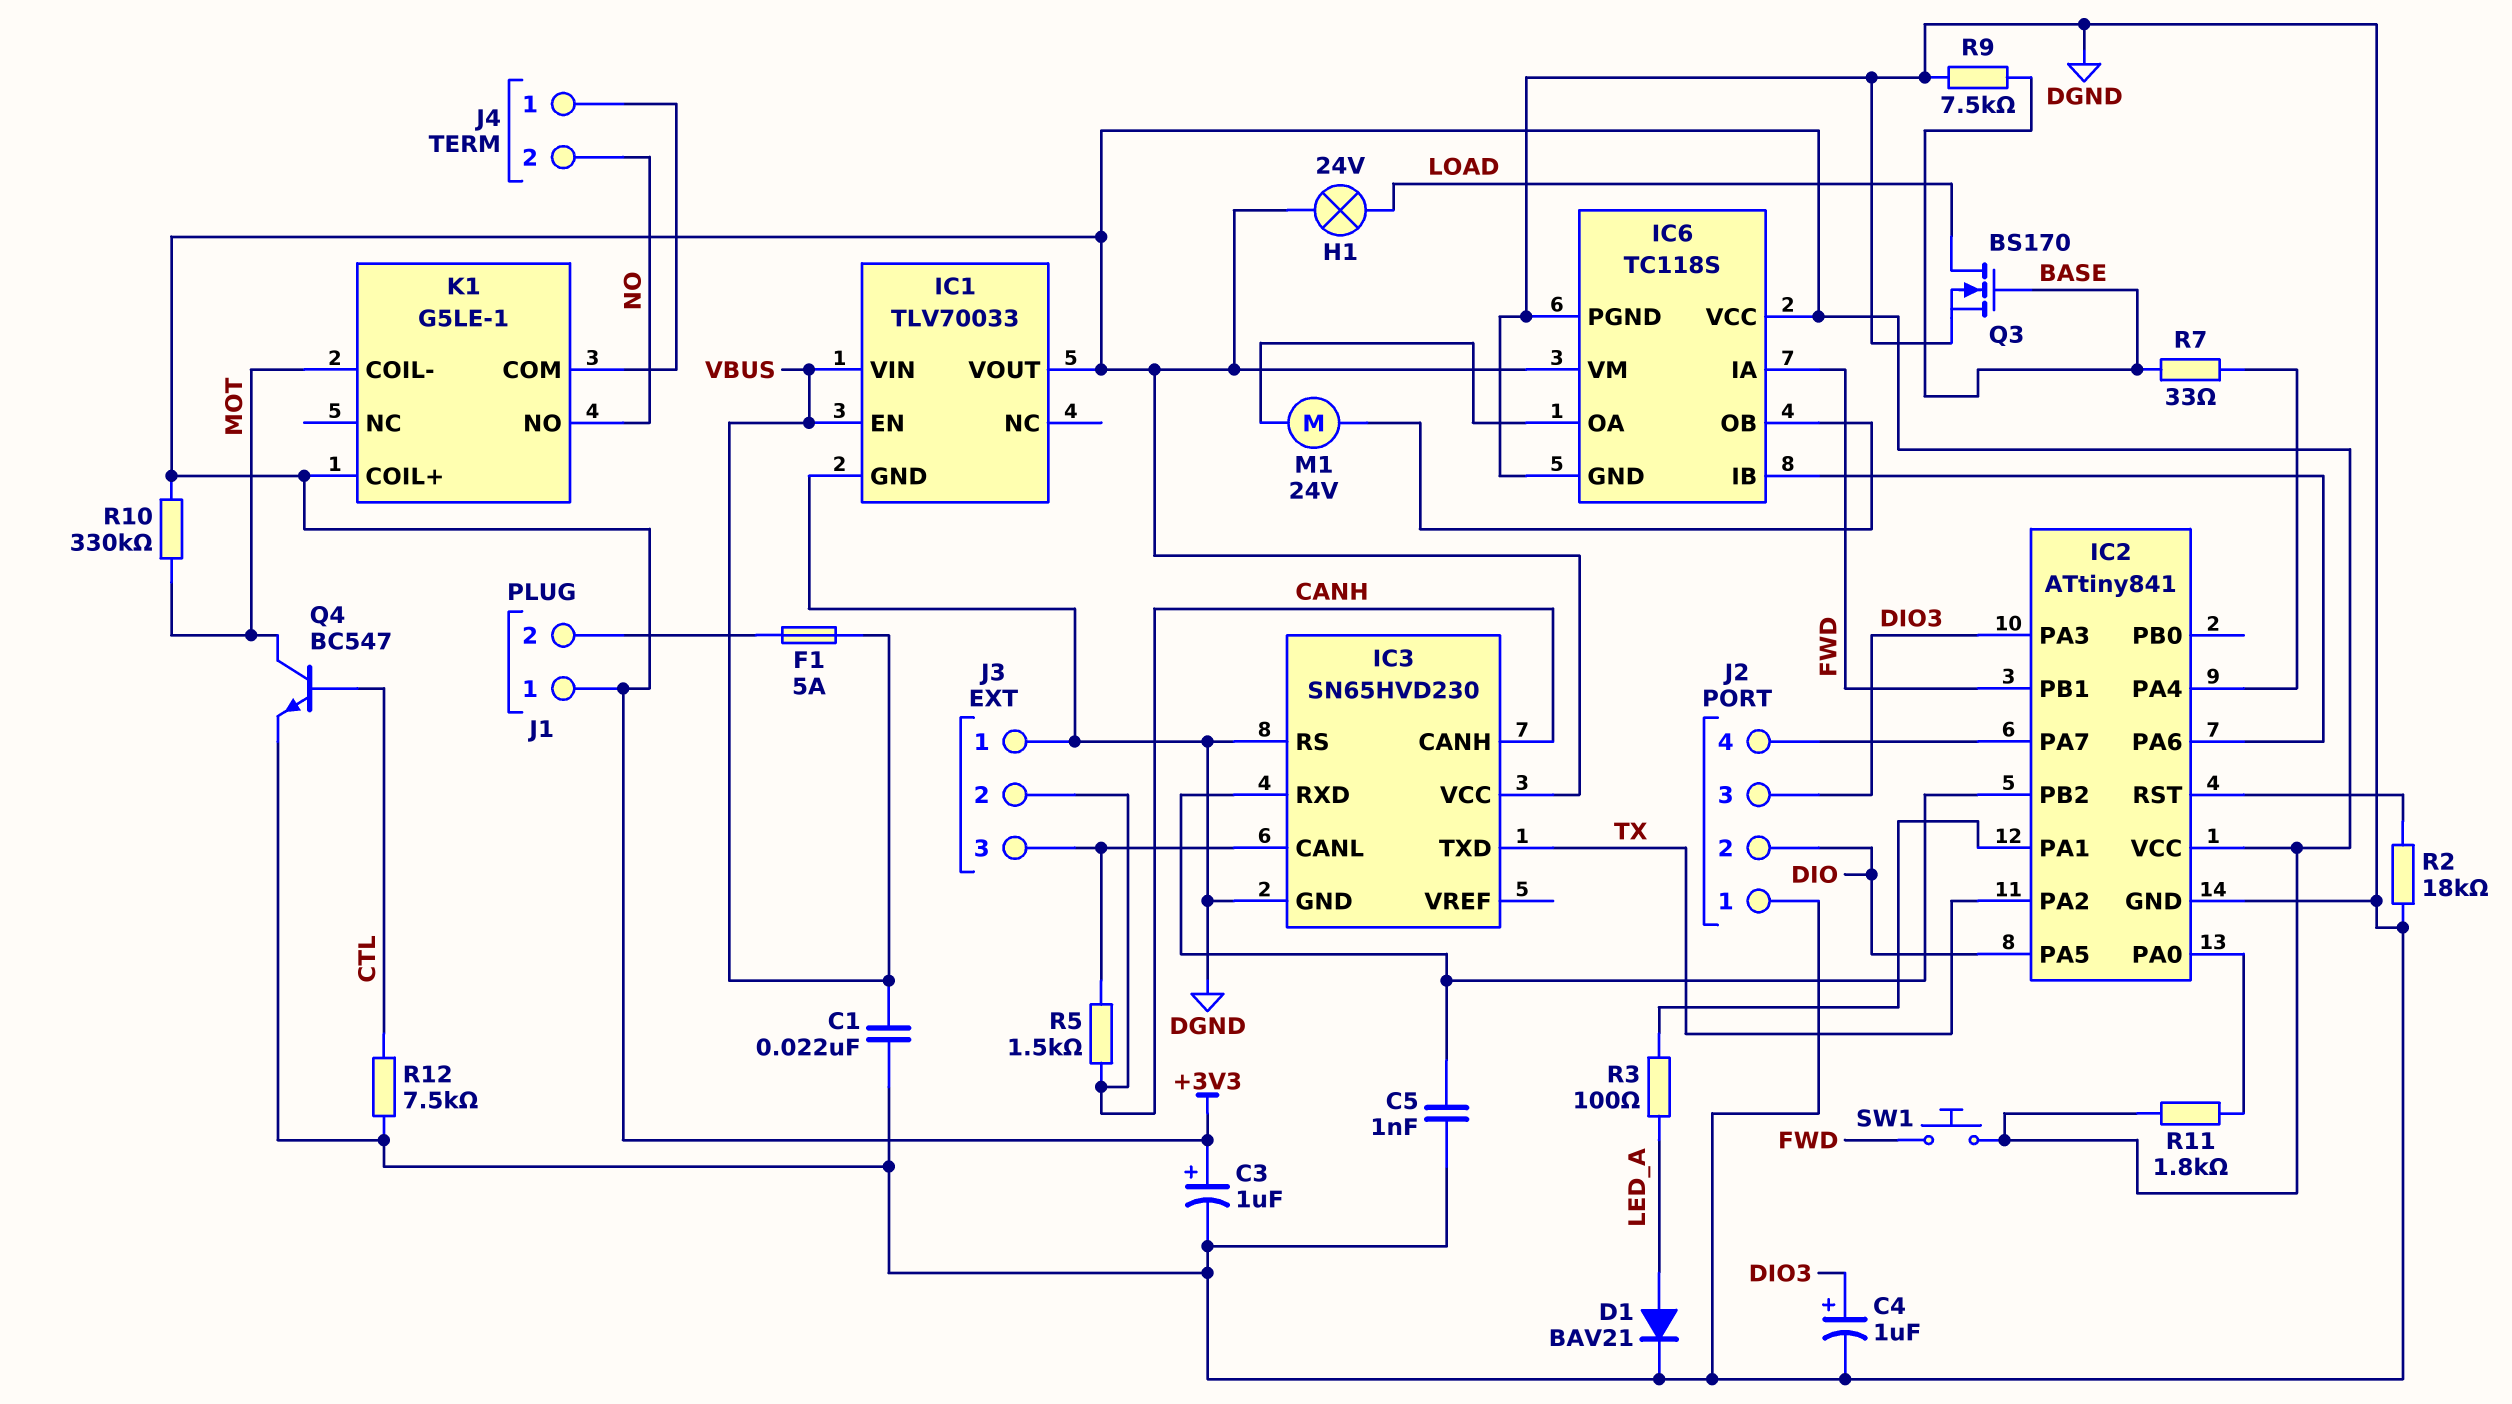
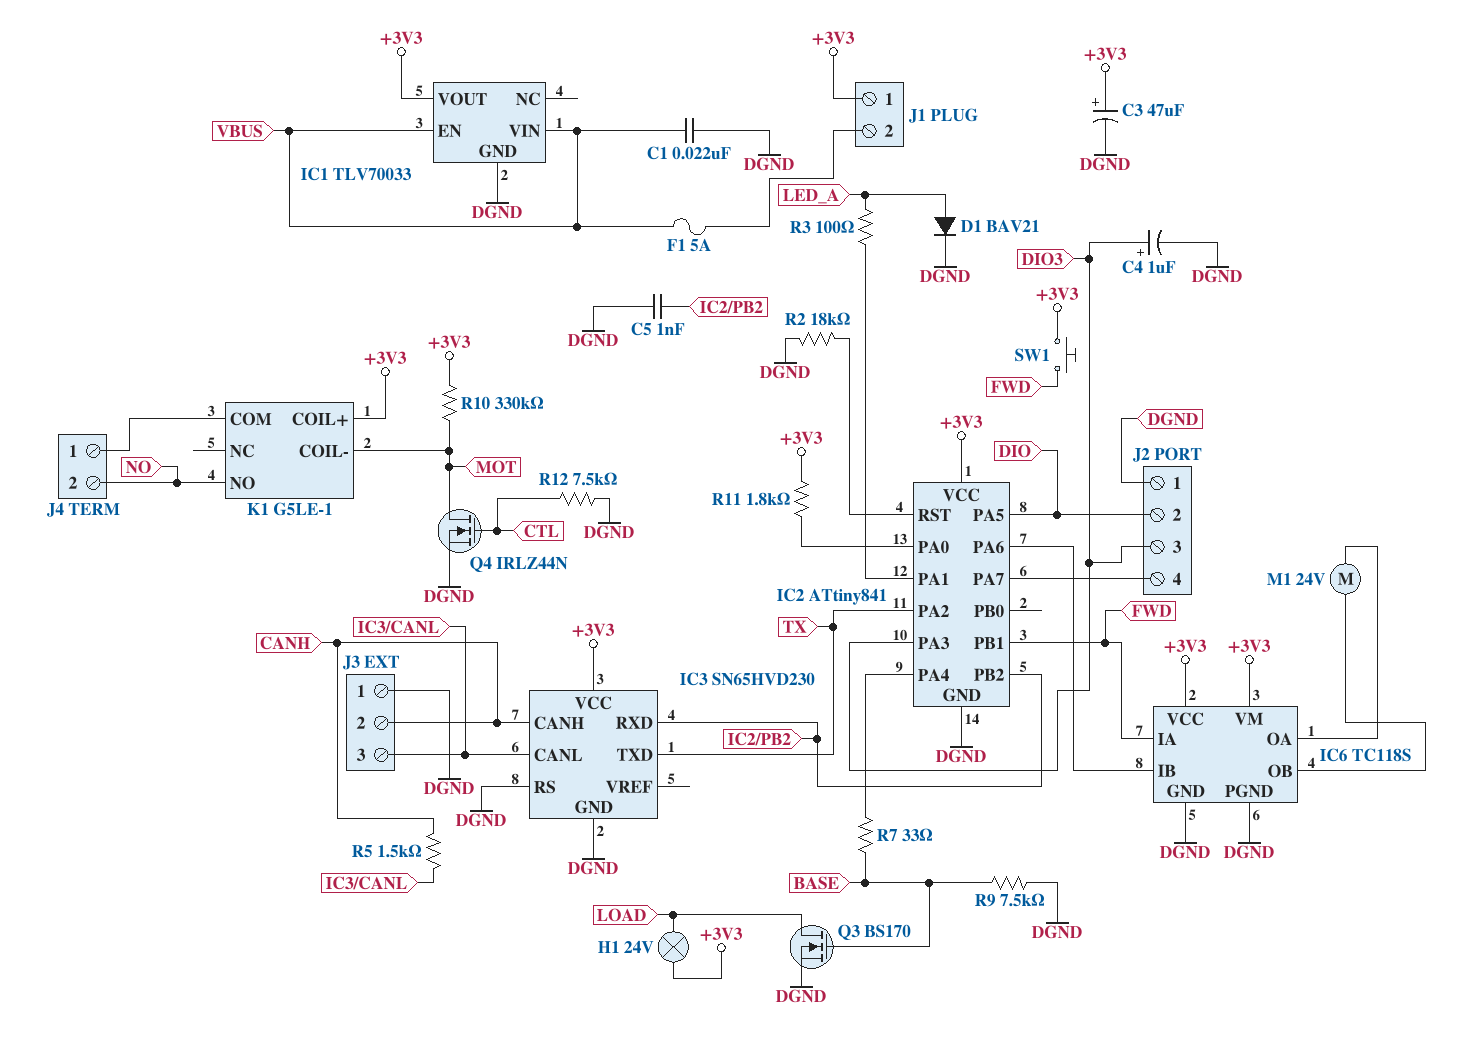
C3: 1uF (plus +3V3, minus DGND) -> 47uF (plus +3V3, minus DGND)
Q4: NPN BC547 (B CTL, C MOT, E DGND) -> NMOS IRLZ44N (G CTL, D MOT, S DGND)

